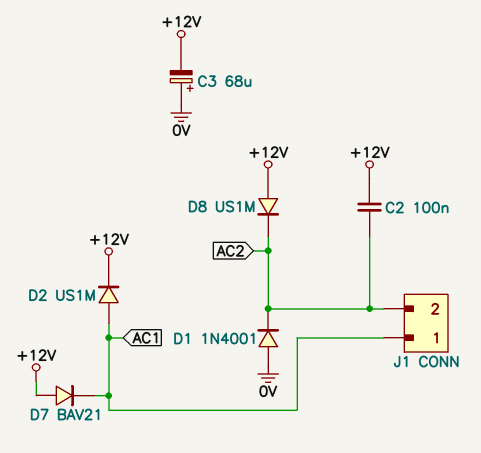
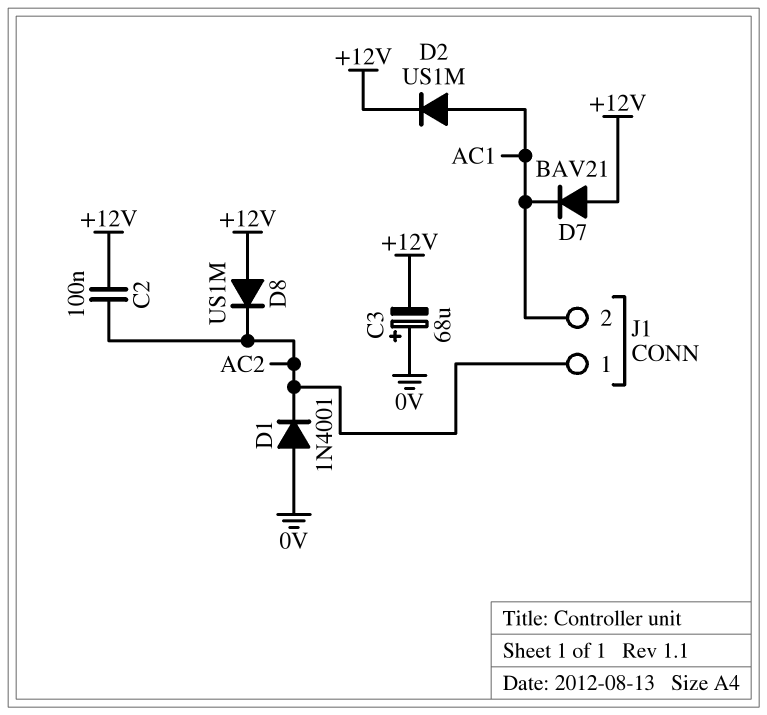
J1 pin 1: AC1 -> AC2
J1 pin 2: AC2 -> AC1

